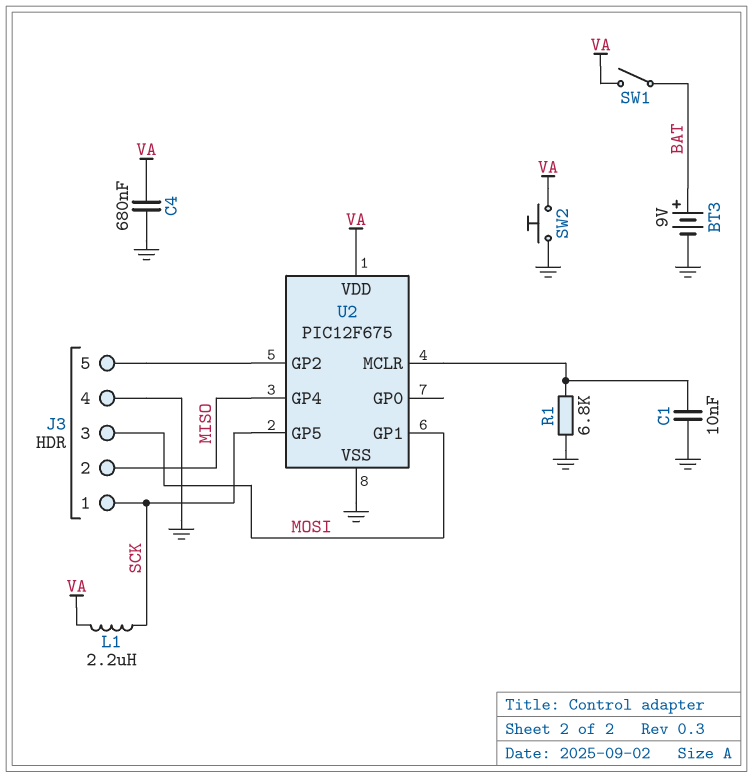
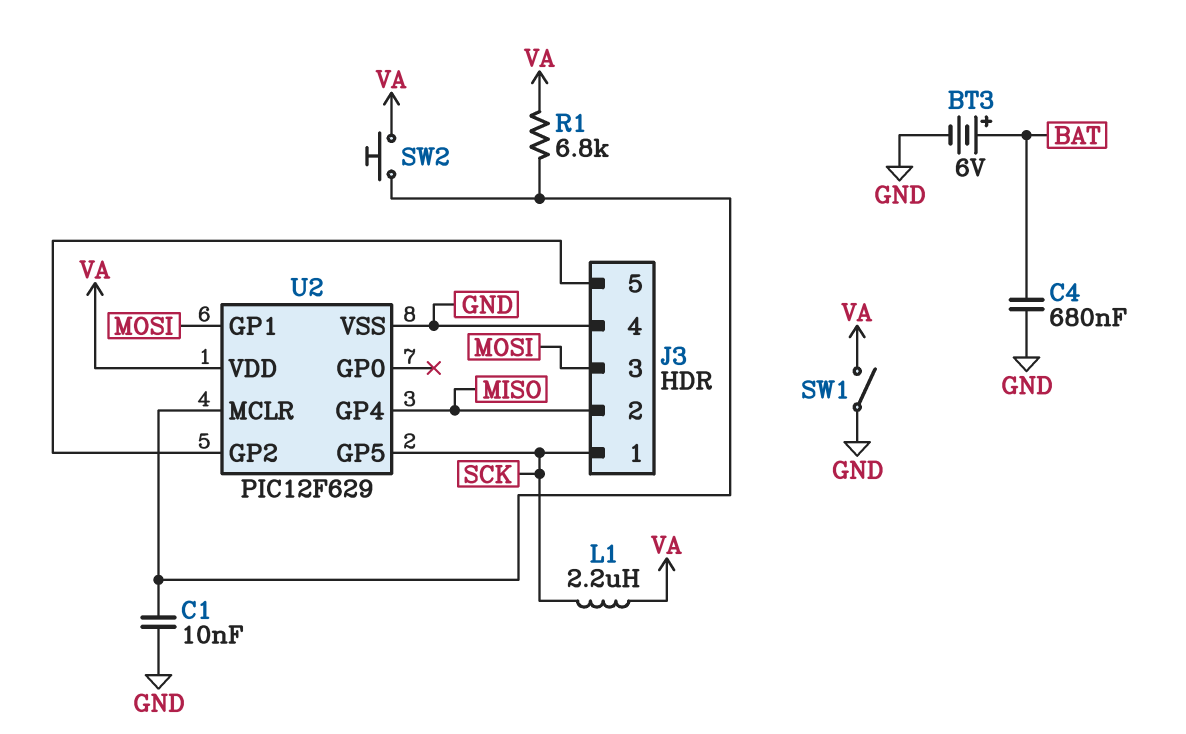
BT3: 9V (plus BAT, minus GND) -> 6V (plus BAT, minus GND)
C4: 680nF (GND, VA) -> 680nF (BAT, GND)
R1: 6.8k (GND, U2/MCLR) -> 6.8k (U2/MCLR, VA)
SW1: switch (BAT, VA) -> switch (GND, VA)
SW2: button (GND, VA) -> button (U2/MCLR, VA)
U2: PIC12F675 -> PIC12F629

